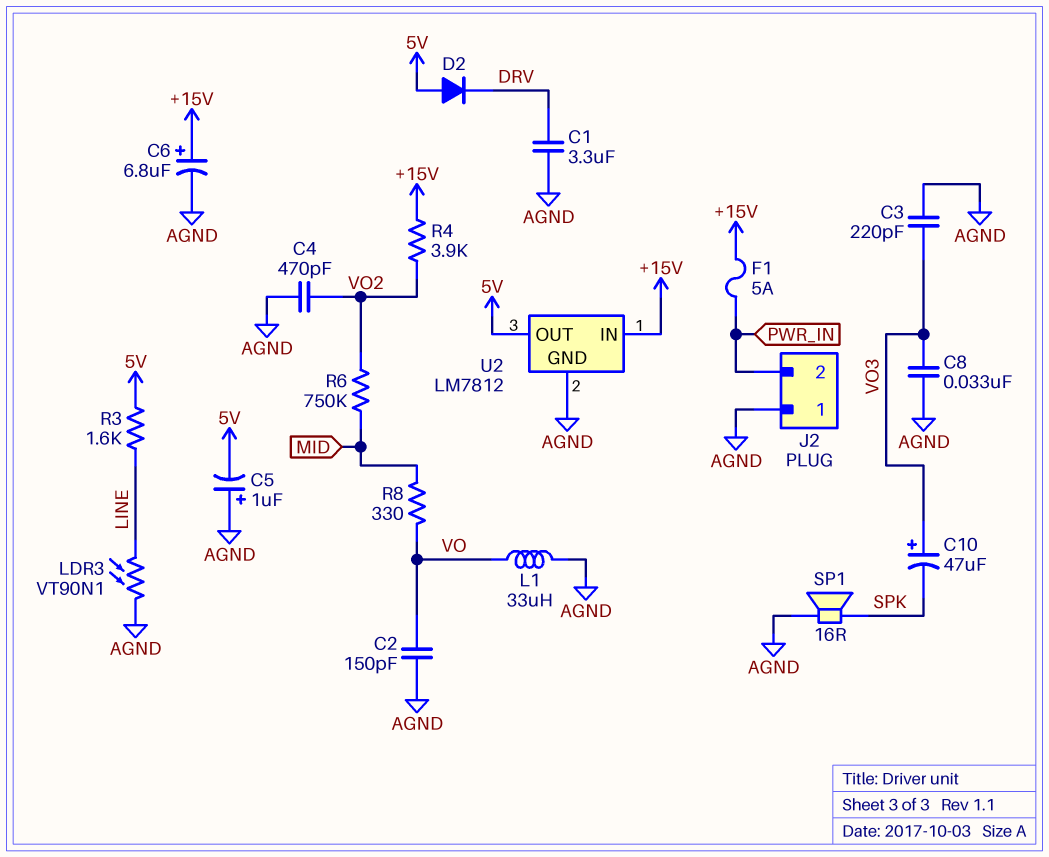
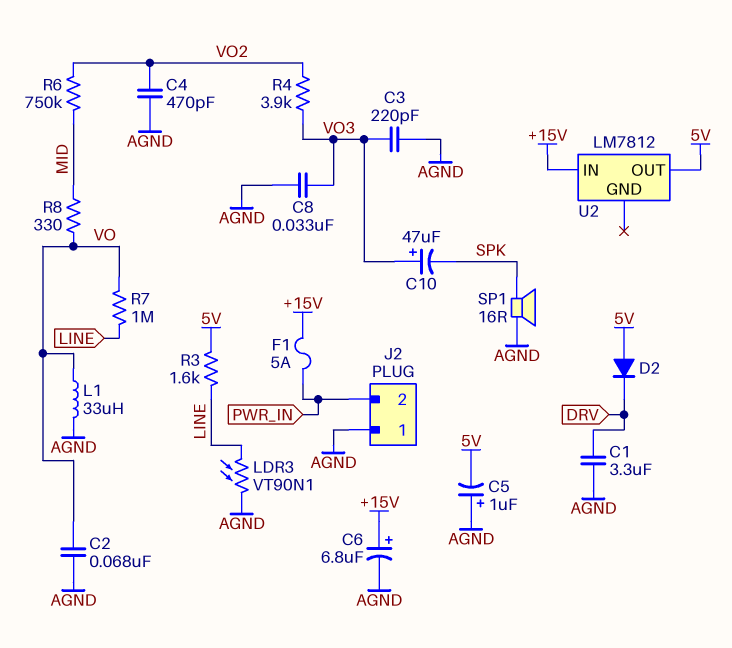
C2: 150pF (AGND, VO) -> 68nF (AGND, VO)
R4: 3.9k (+15V, VO2) -> 3.9k (VO2, VO3)
R7: none -> 1M (LINE, VO)
U2 pin GND: AGND -> none

